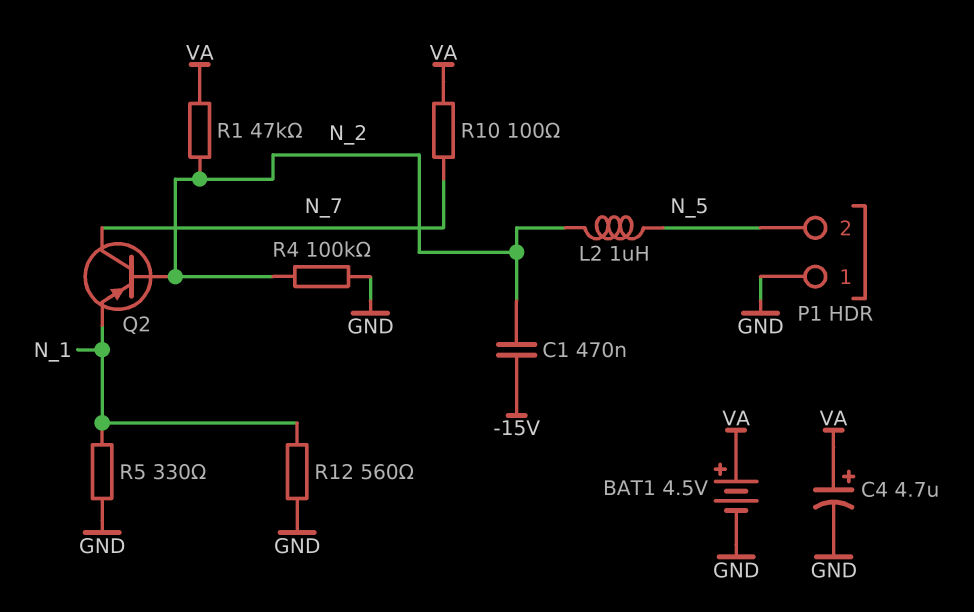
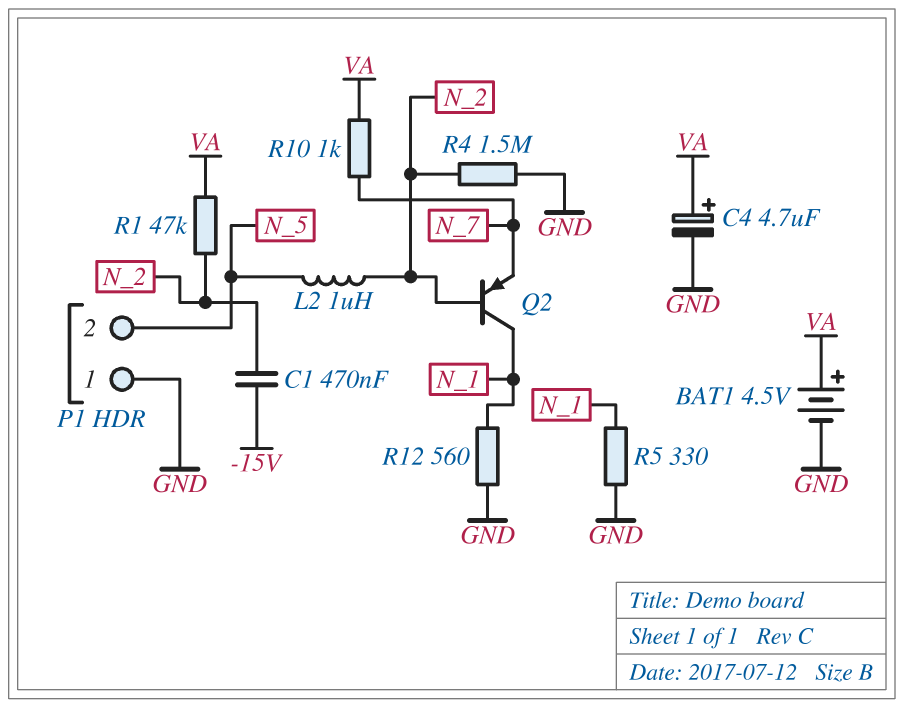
Q2: PNP (B N_2, C N_7, E N_1) -> PNP (B N_2, C N_1, E N_7)
R4: 100k (GND, N_2) -> 1.5M (GND, N_2)
R10: 100 (N_7, VA) -> 1k (N_7, VA)

